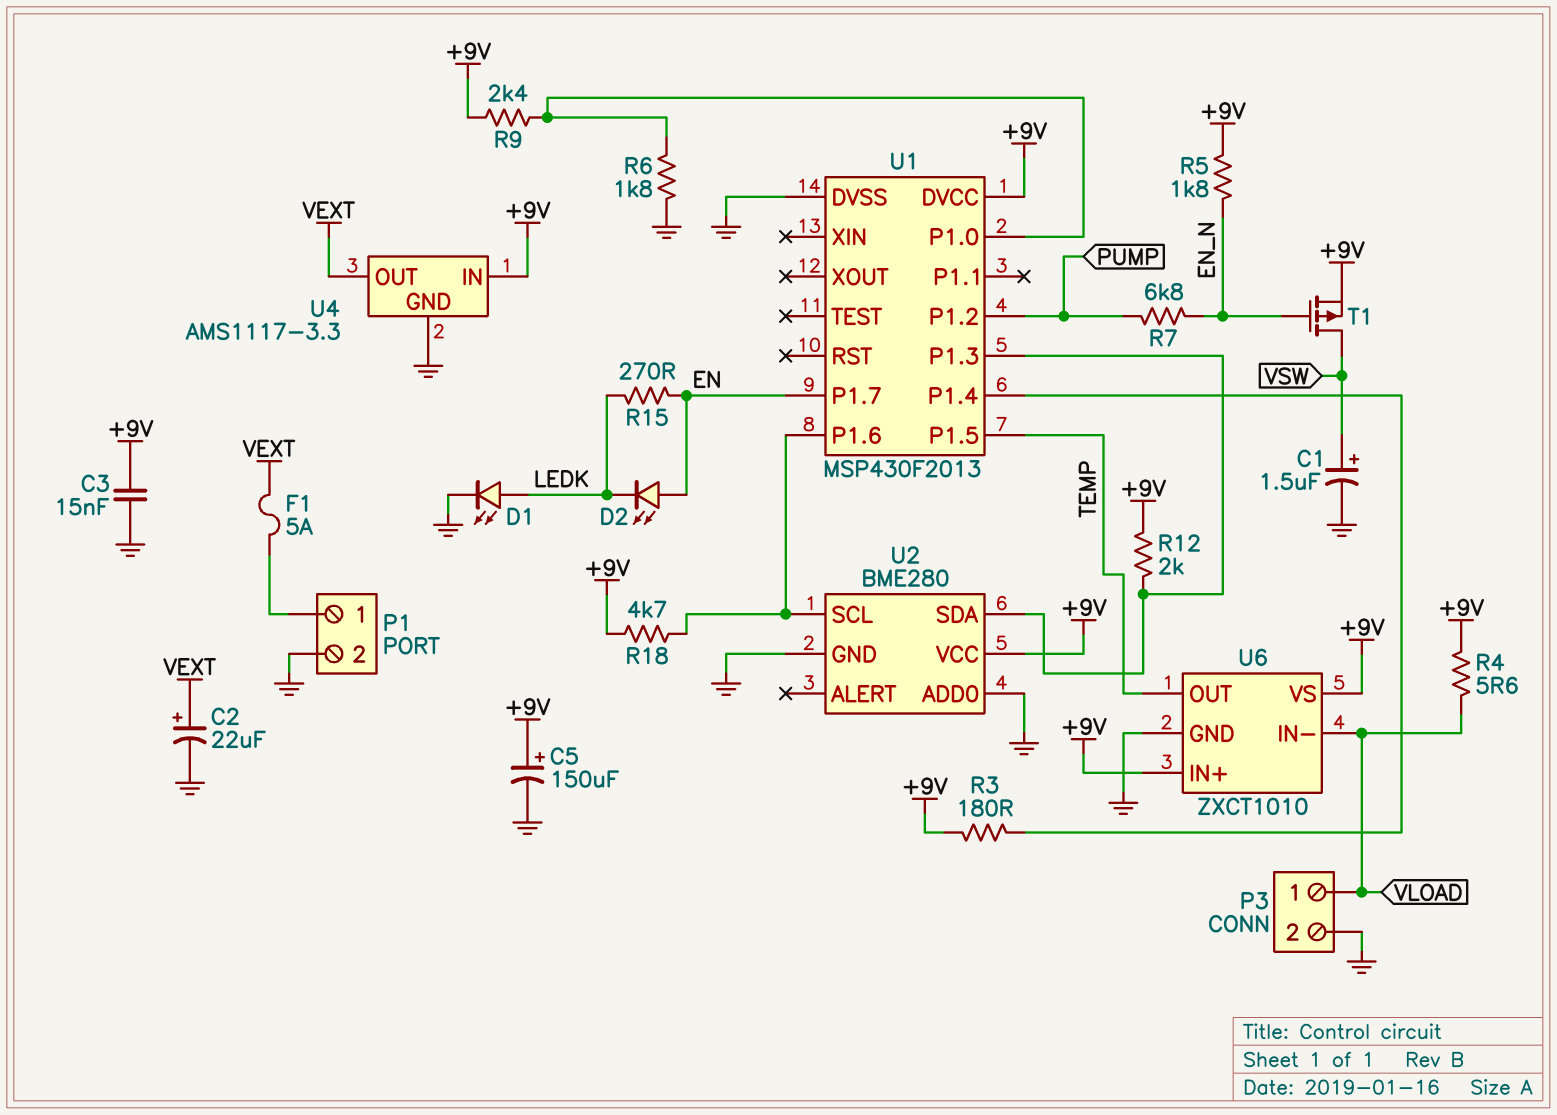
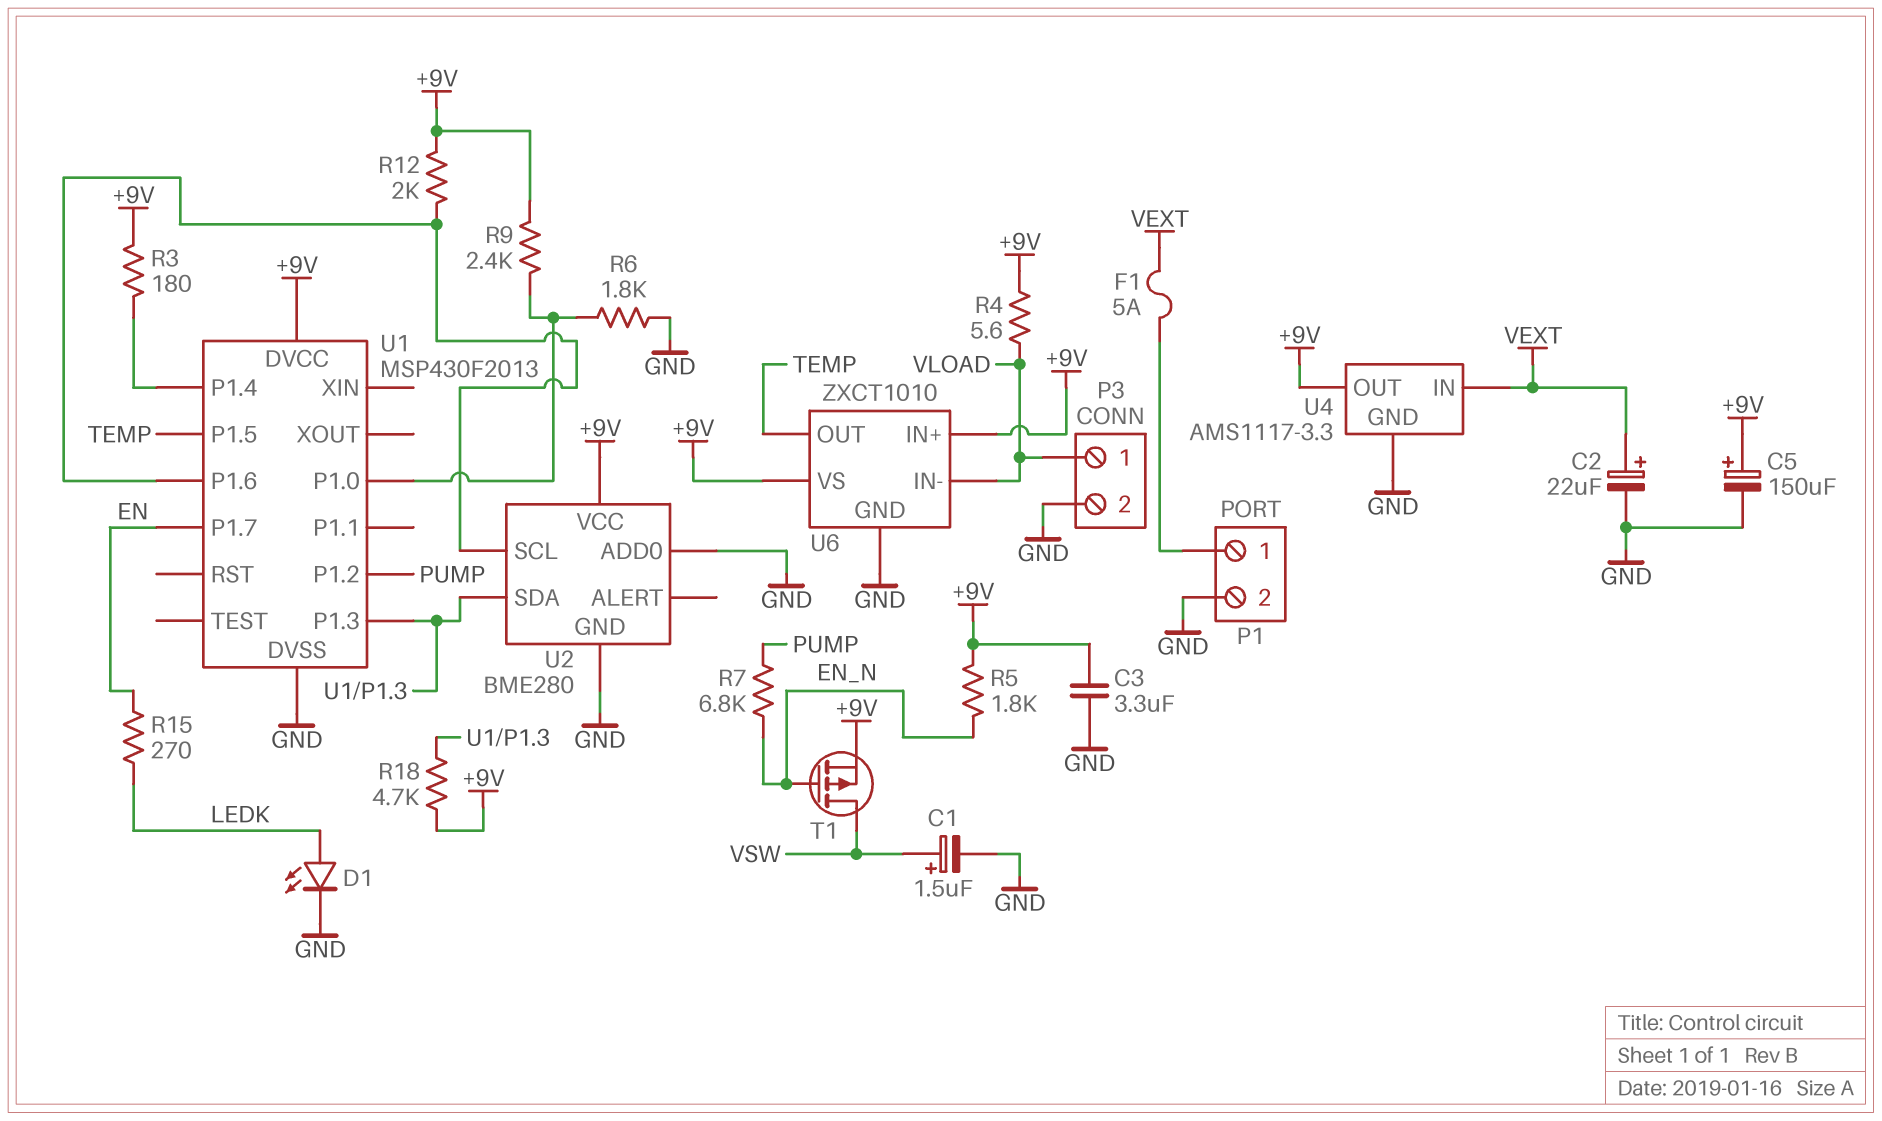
C3: 15nF (+9V, GND) -> 3.3uF (+9V, GND)
D2: LED (A EN, K LEDK) -> none
R12: 2k (+9V, U1/P1.3) -> 2k (+9V, U1/P1.6)
R18: 4.7k (+9V, U1/P1.6) -> 4.7k (+9V, U1/P1.3)
U4 pin IN: +9V -> VEXT
U4 pin OUT: VEXT -> +9V

